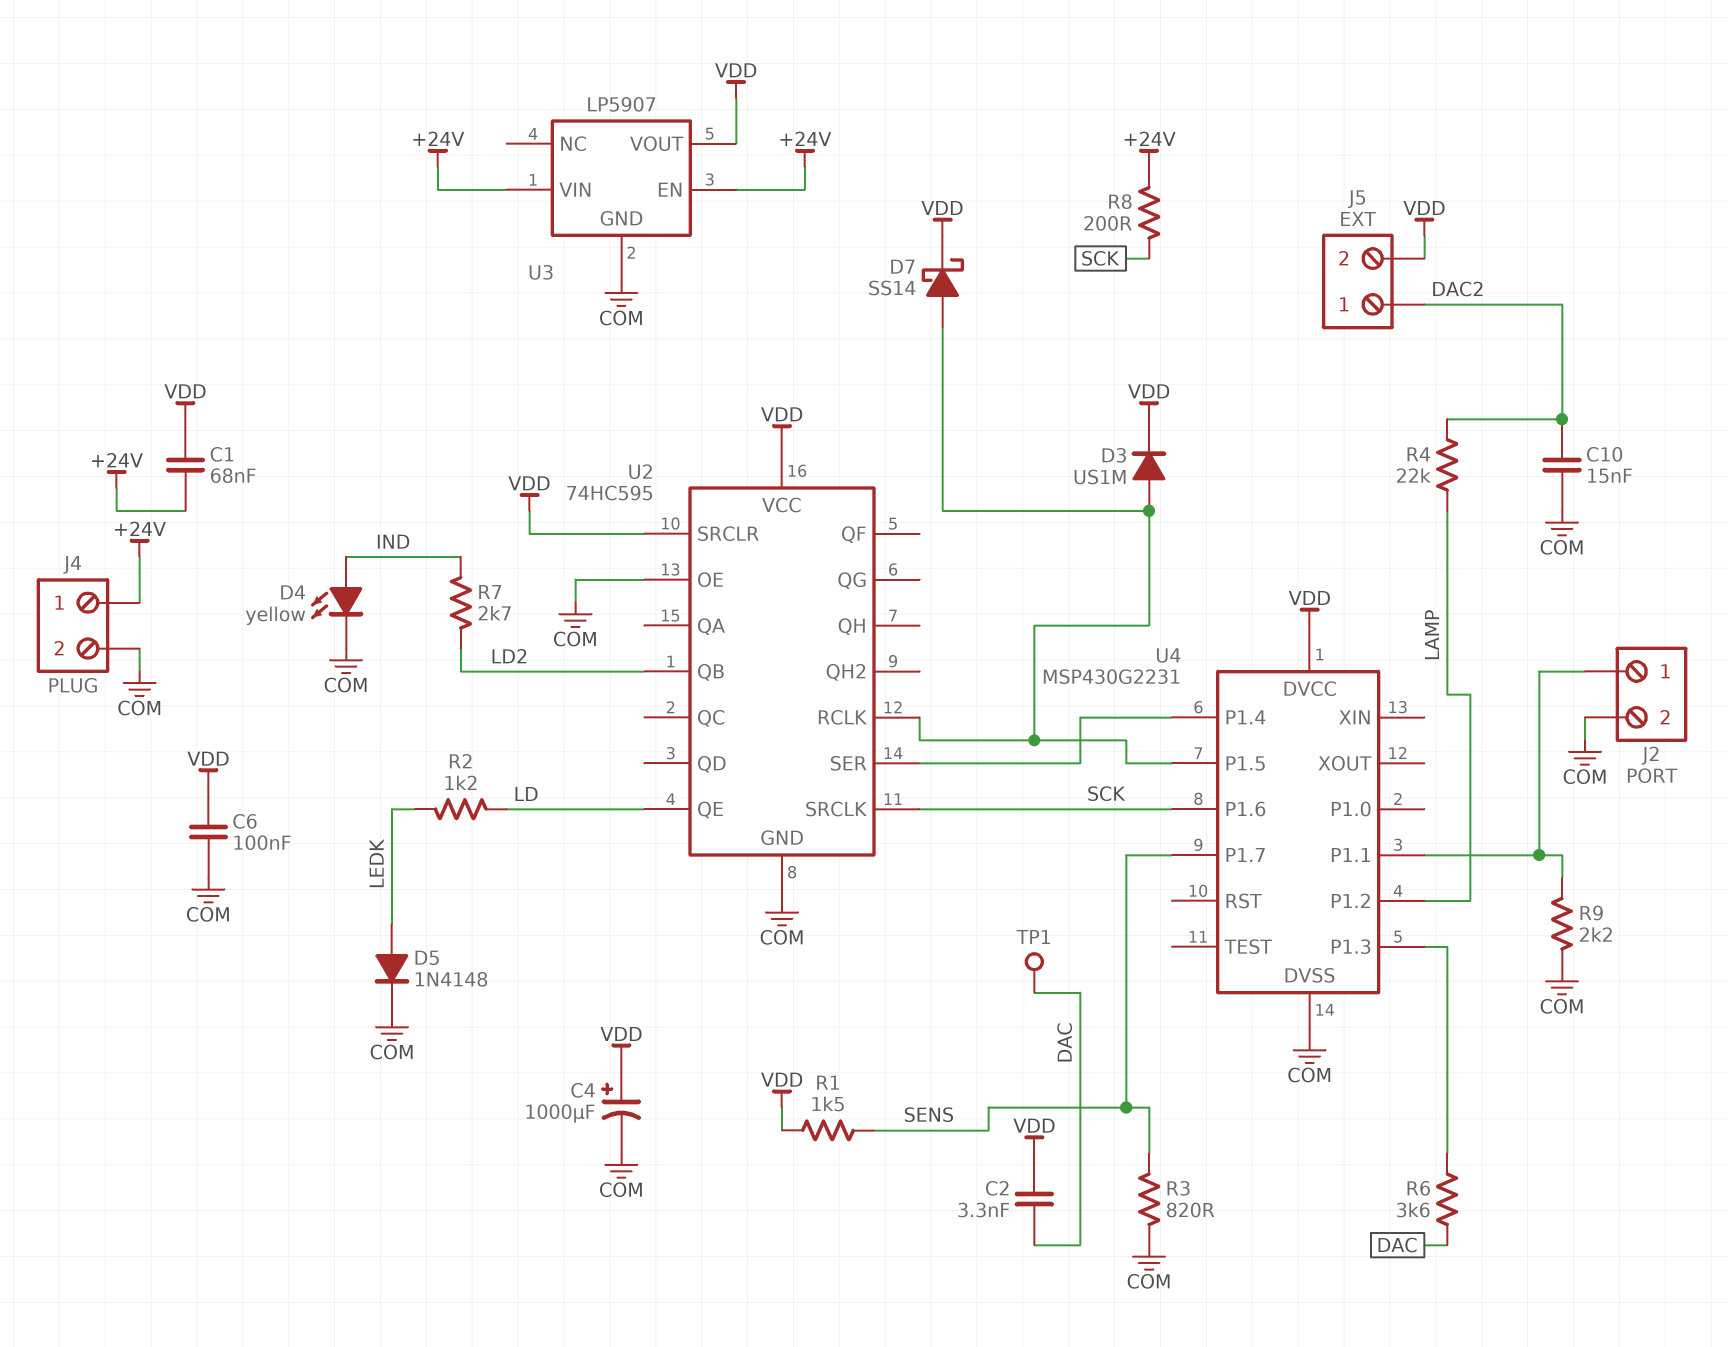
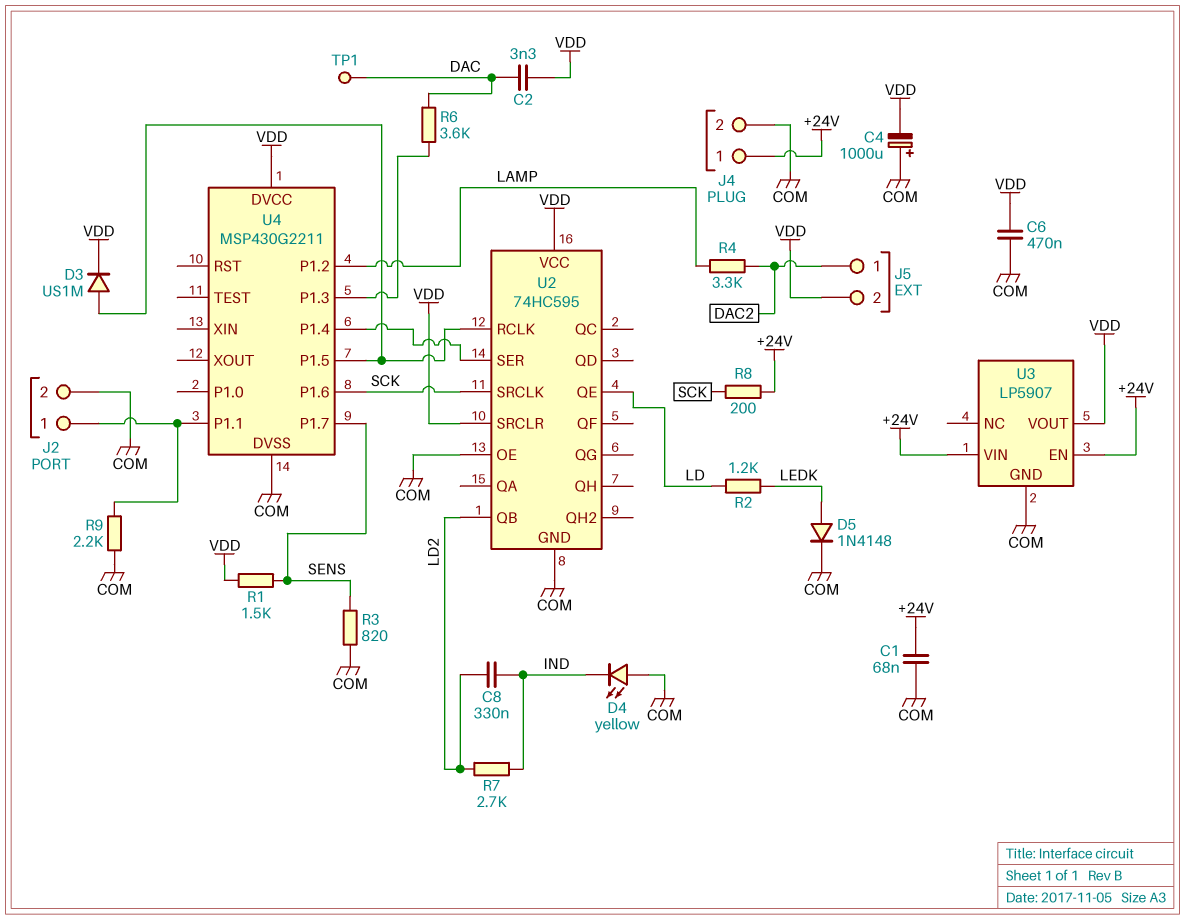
C1: 68nF (+24V, VDD) -> 68nF (+24V, COM)
C4: 1000uF (plus VDD, minus COM) -> 1000uF (plus COM, minus VDD)
C6: 100nF (COM, VDD) -> 470nF (COM, VDD)
C8: none -> 330nF (IND, LD2)
C10: 15nF (COM, DAC2) -> none
D4: LED yellow (A IND, K COM) -> LED yellow (A COM, K IND)
D7: schottky SS14 (A U2/RCLK, K VDD) -> none
R4: 22k (DAC2, LAMP) -> 3.3k (DAC2, LAMP)
U4: MSP430G2231 -> MSP430G2211

